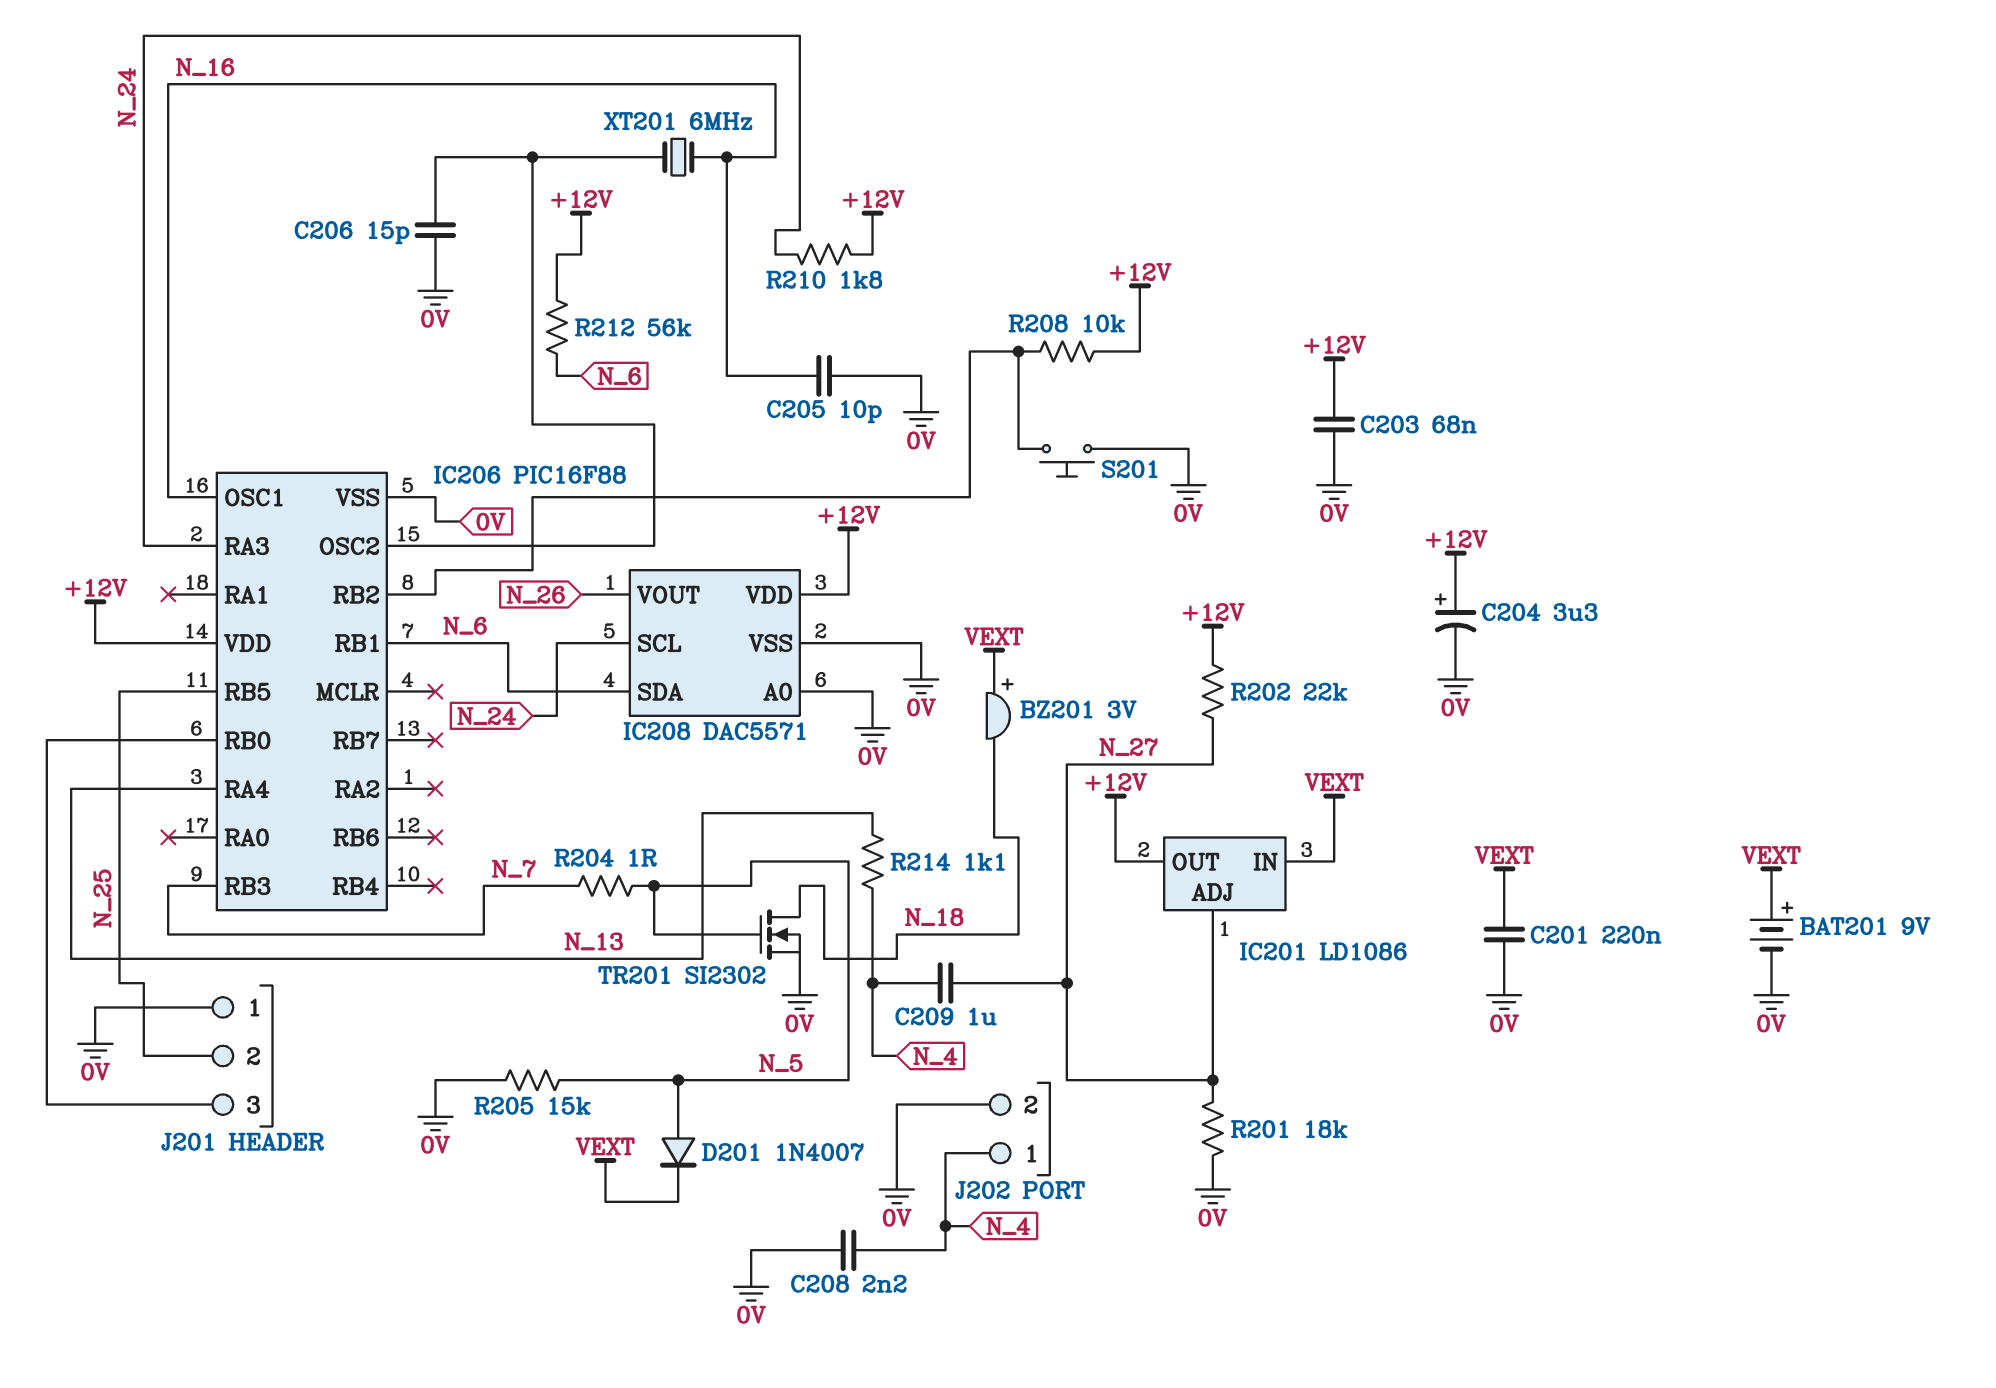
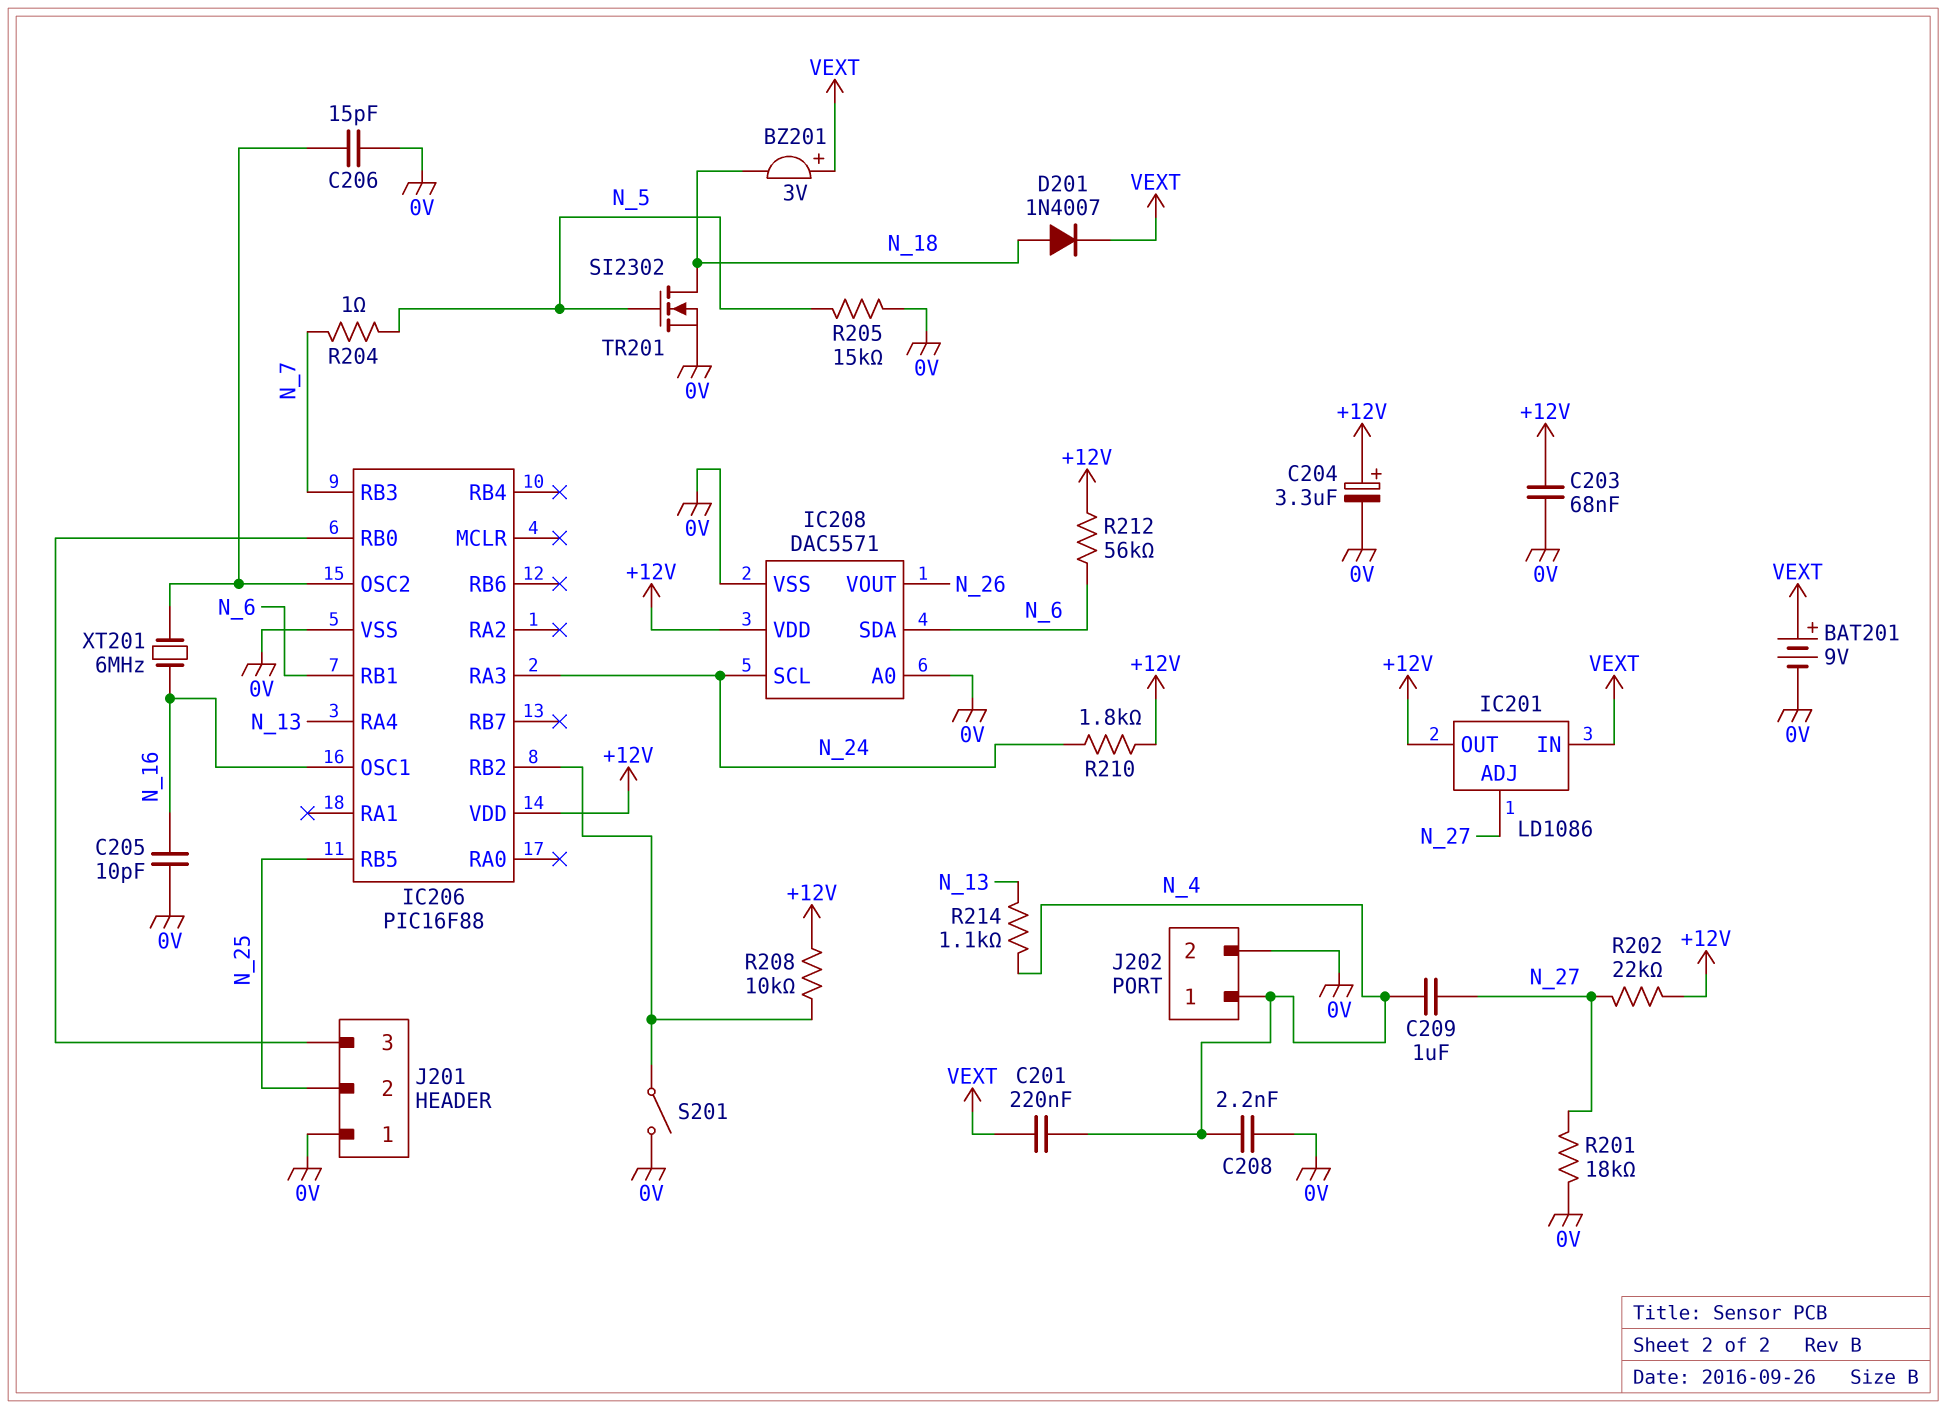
C201: 220nF (0V, VEXT) -> 220nF (N_4, VEXT)
D201: diode 1N4007 (A N_5, K VEXT) -> diode 1N4007 (A N_18, K VEXT)
S201: button (0V, IC206/RB2) -> switch (0V, IC206/RB2)

